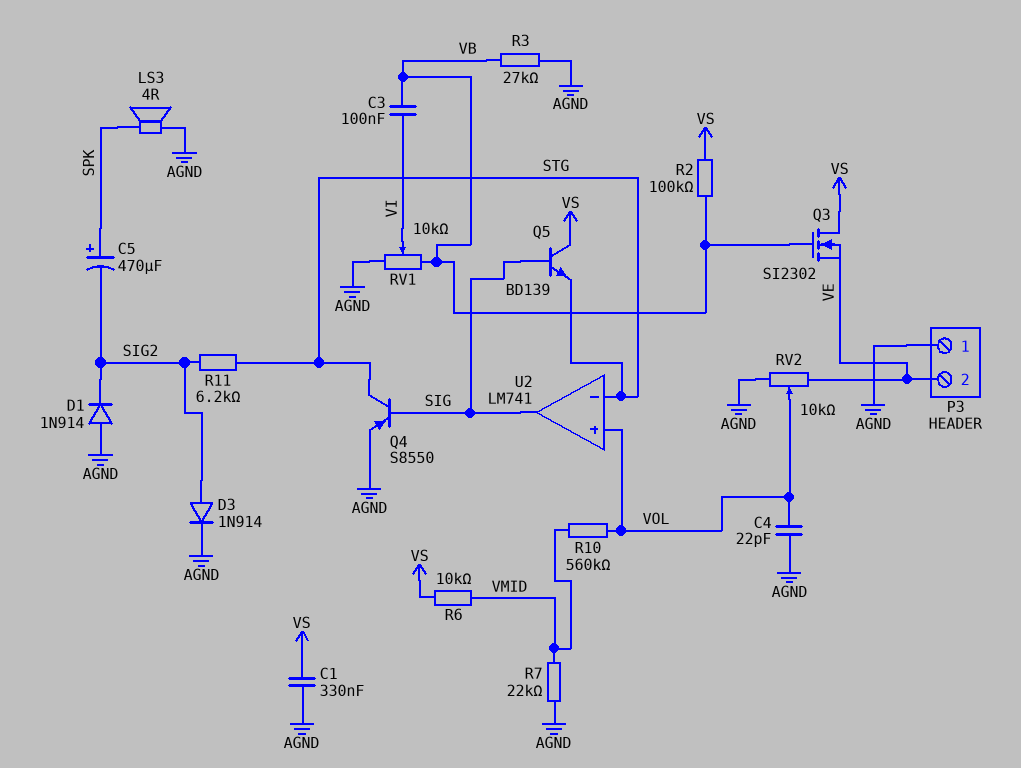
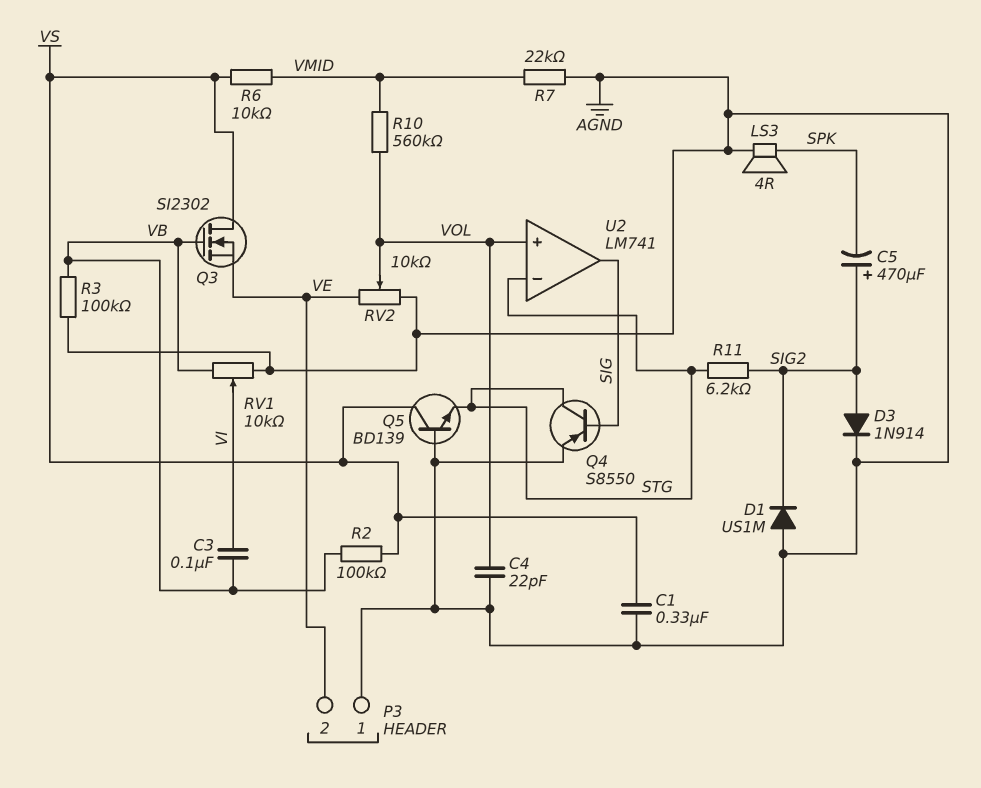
C5: 470uF (plus SPK, minus SIG2) -> 470uF (plus SIG2, minus SPK)
D1: diode 1N914 (A AGND, K SIG2) -> diode US1M (A AGND, K SIG2)
Q5: NPN BD139 (B SIG, C VS, E STG) -> NPN BD139 (B AGND, C VS, E STG)
R3: 27k (AGND, VB) -> 100k (AGND, VB)

